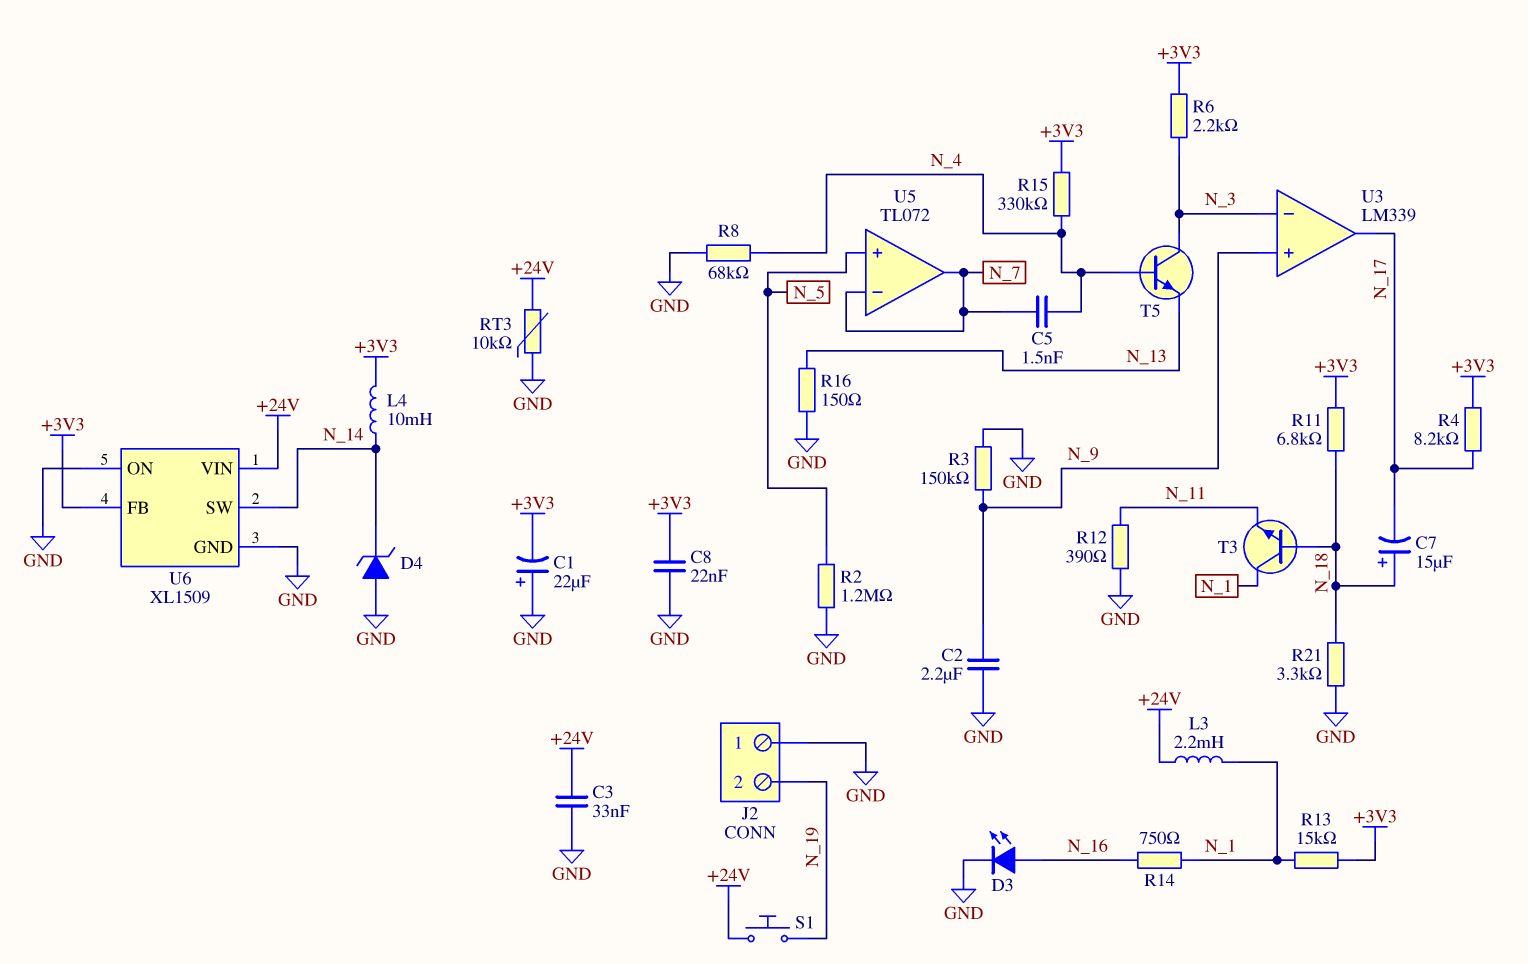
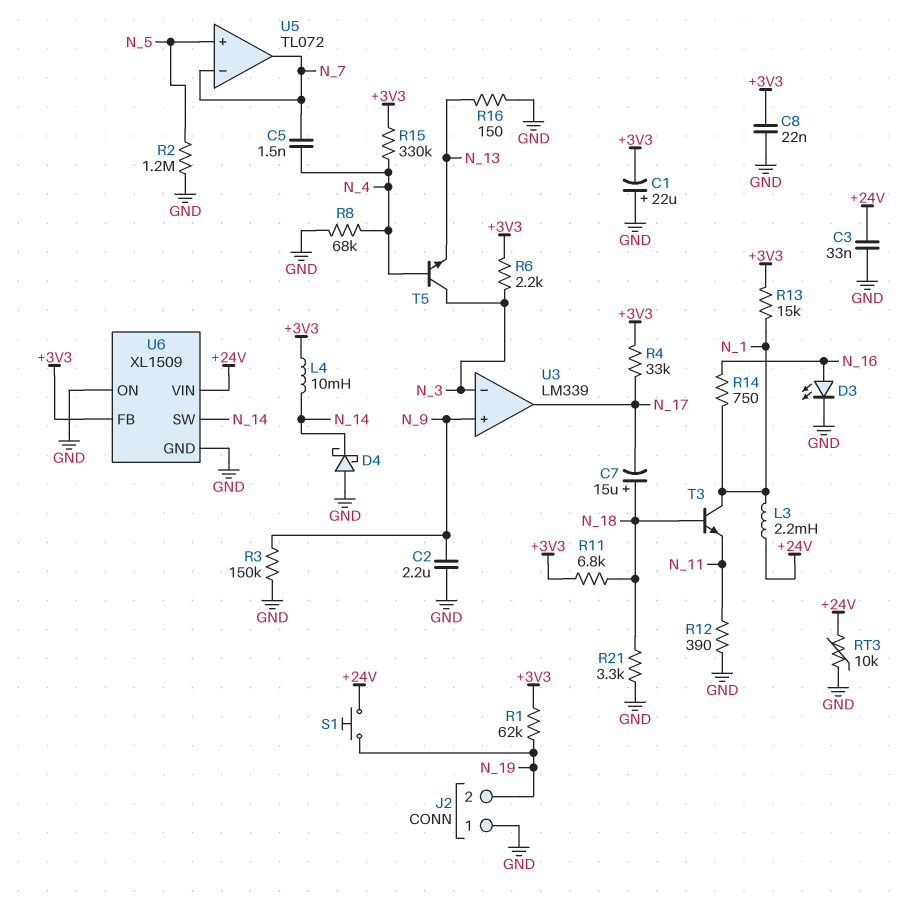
D4: zener (A GND, K N_14) -> schottky (A GND, K N_14)
R1: none -> 62k (+3V3, N_19)
R4: 8.2k (+3V3, N_17) -> 33k (+3V3, N_17)

